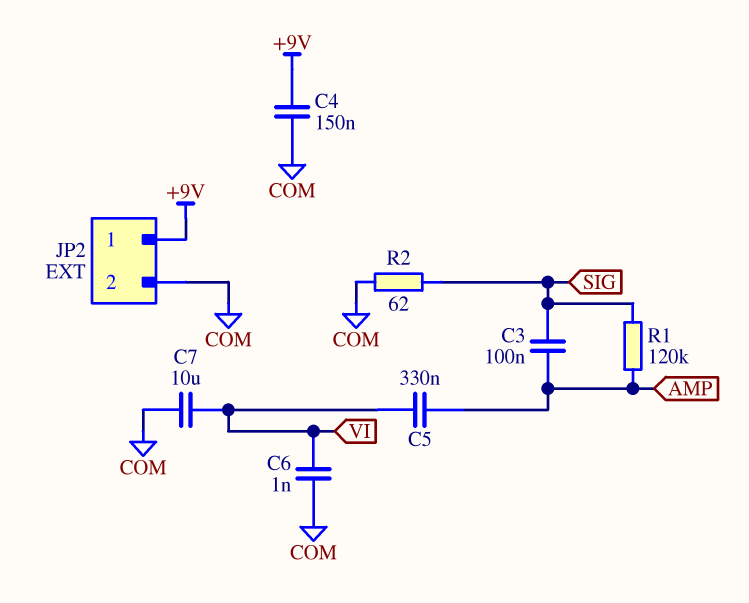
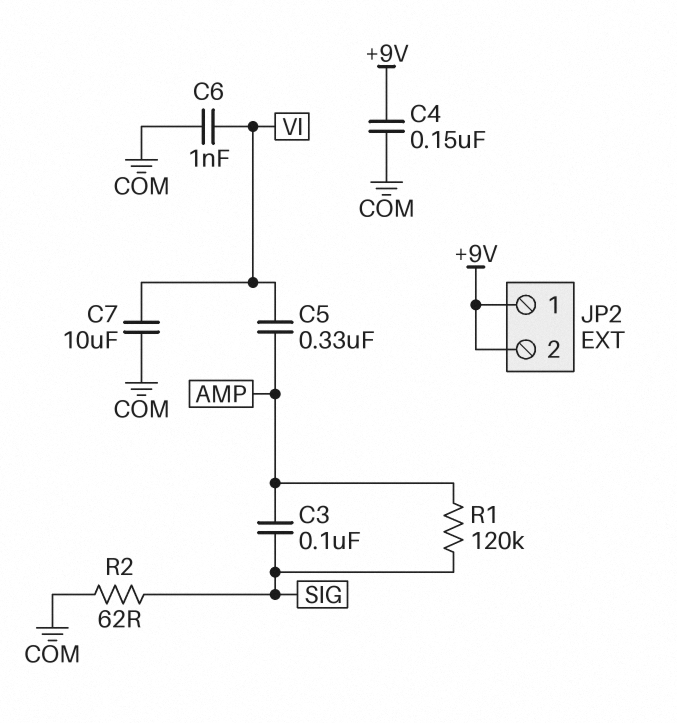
JP2 pin 2: COM -> +9V

